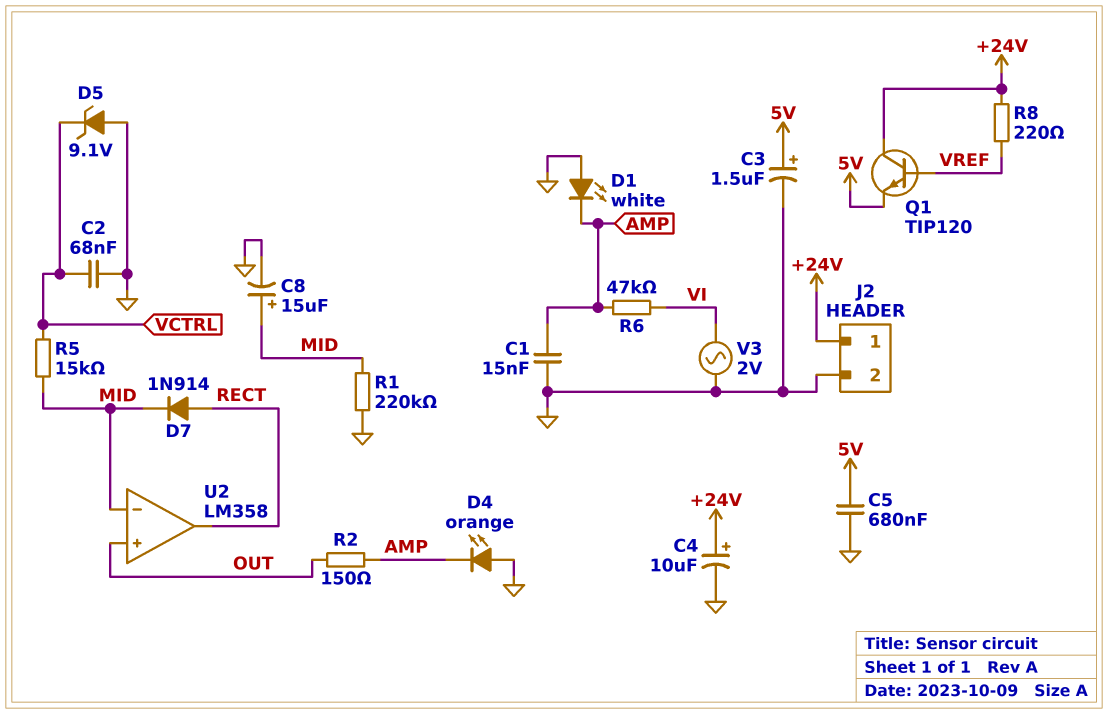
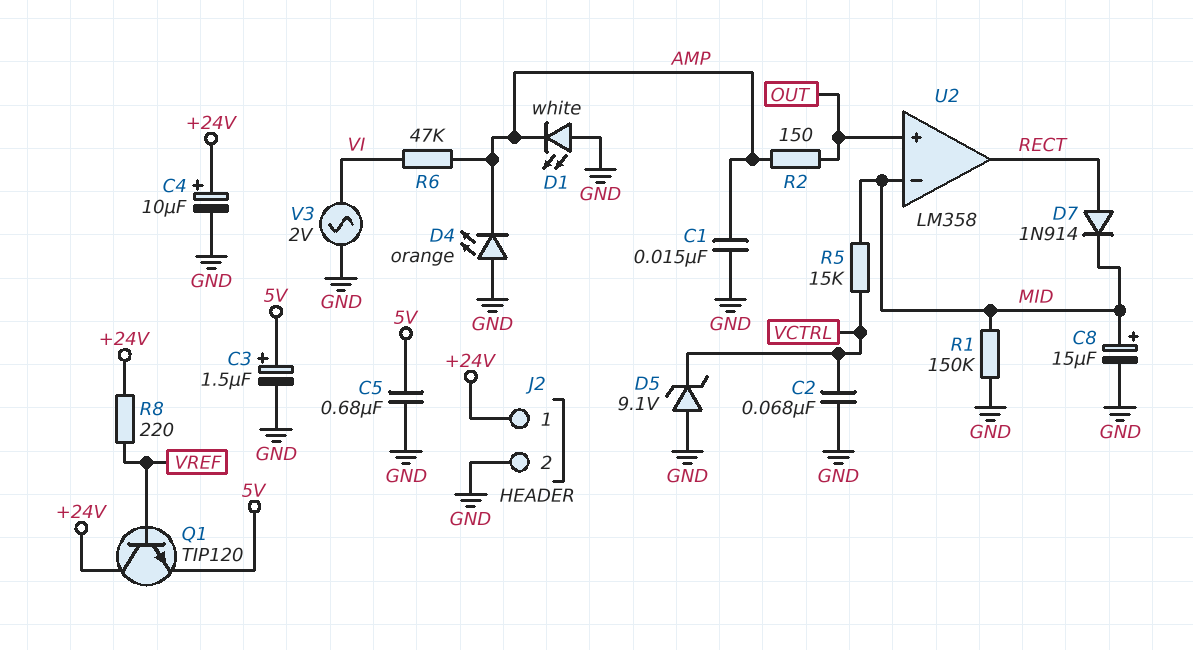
R1: 220k (GND, MID) -> 150k (GND, MID)

